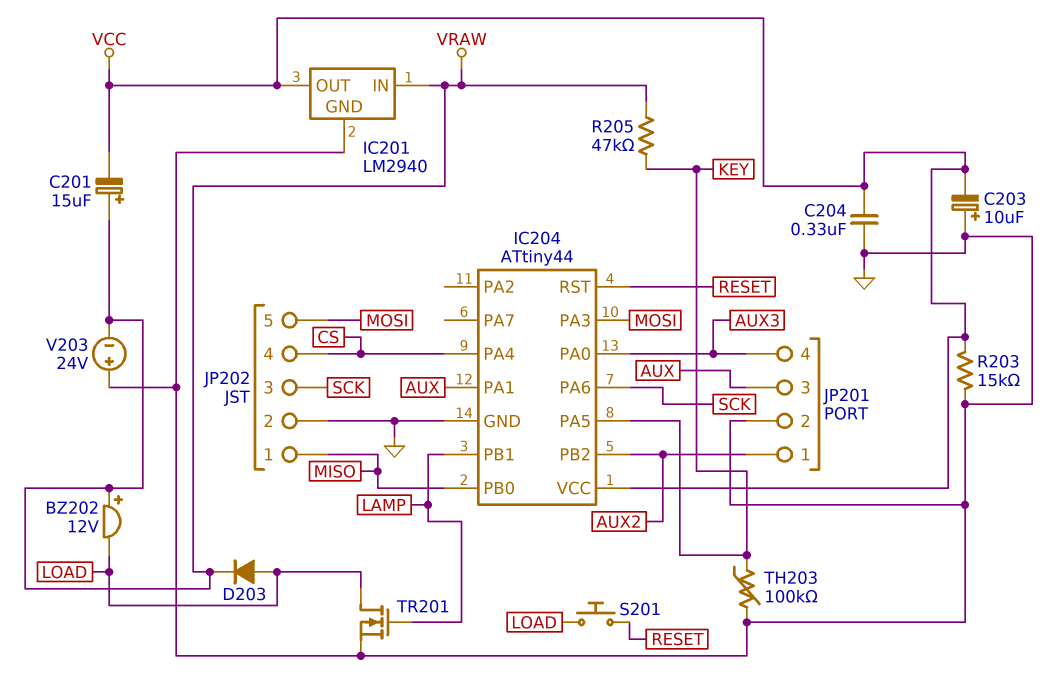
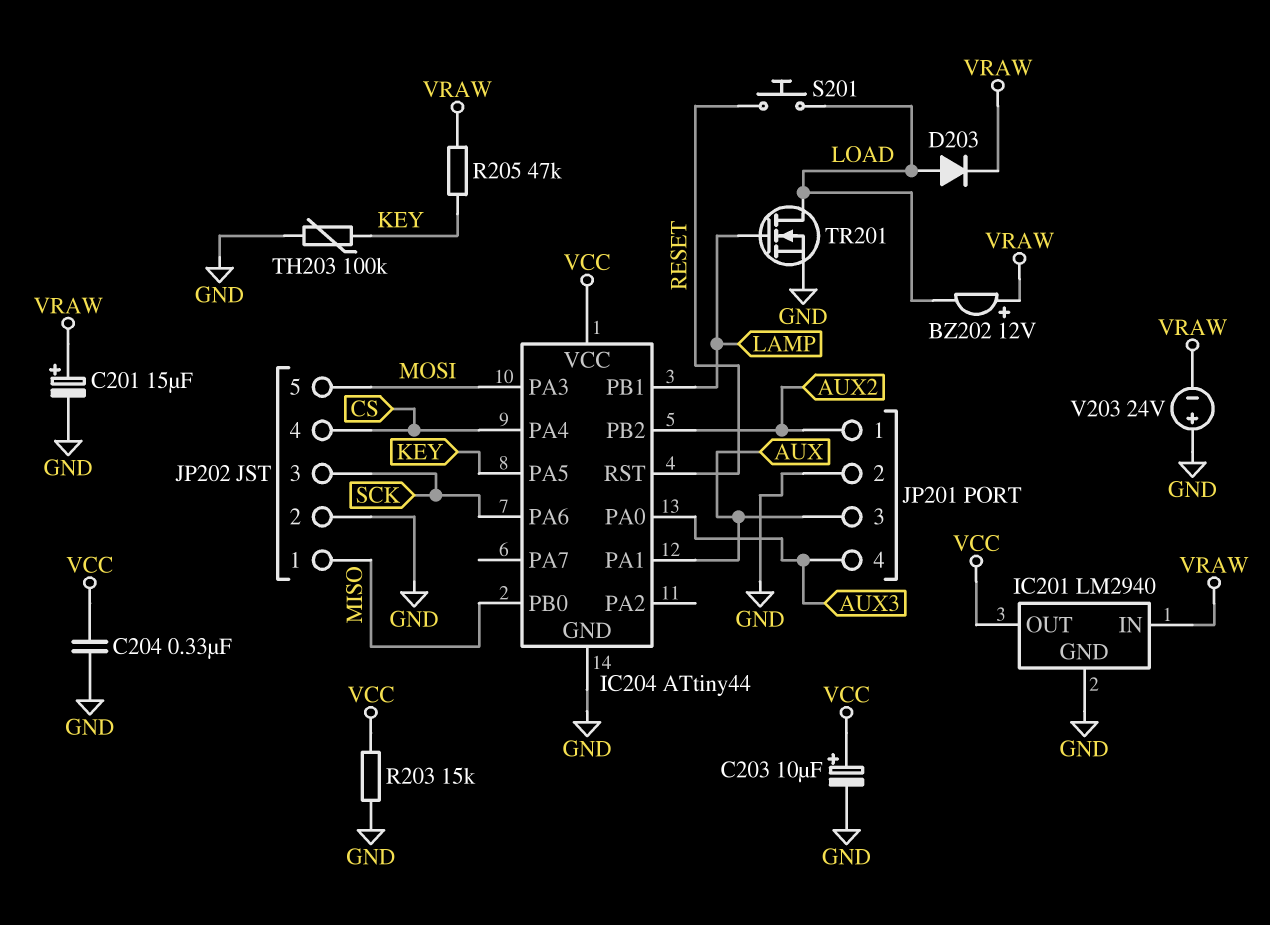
C201: 15uF (plus VRAW, minus VCC) -> 15uF (plus VRAW, minus GND)
C203: 10uF (plus GND, minus VCC) -> 10uF (plus VCC, minus GND)

